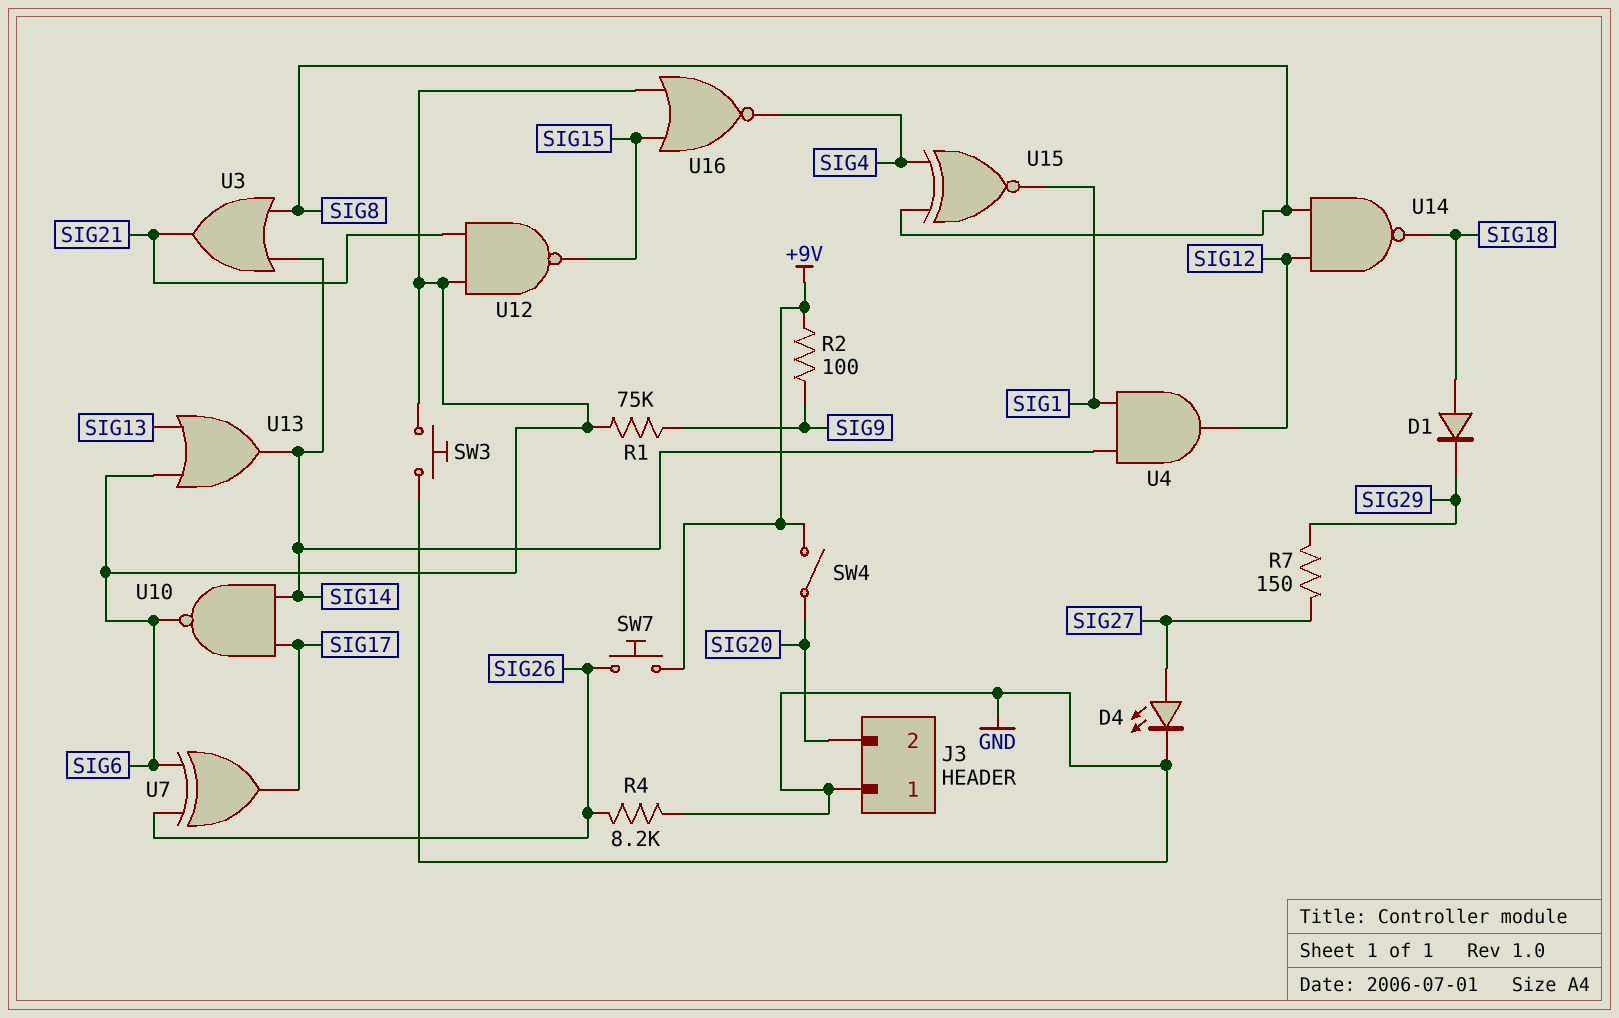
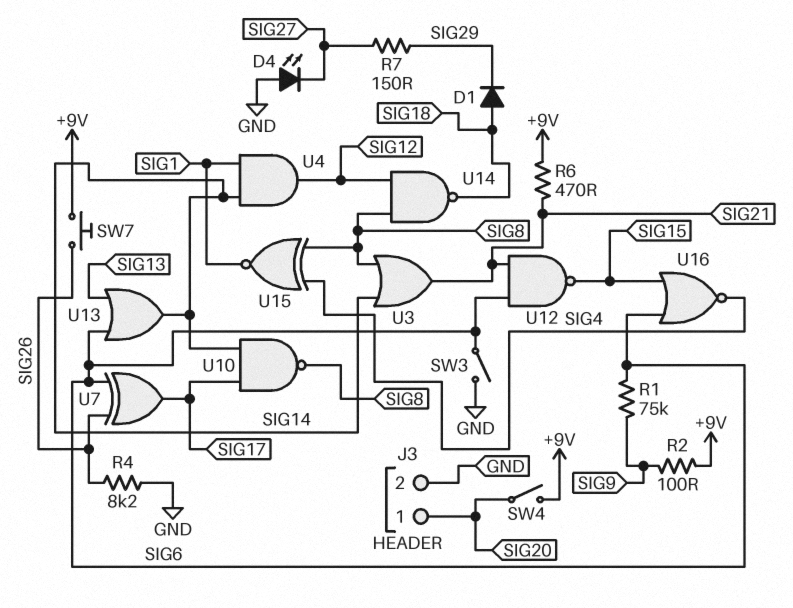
D4: LED (A SIG27, K GND) -> LED (A GND, K SIG27)
J3 pin 1: GND -> SIG20
J3 pin 2: SIG20 -> GND
R6: none -> 470 (+9V, SIG21)
SW3: button (GND, SIG6) -> switch (GND, SIG6)
U10: NAND (in SIG14, in SIG17, out SIG6) -> NAND (in SIG14, in SIG17, out SIG8)

